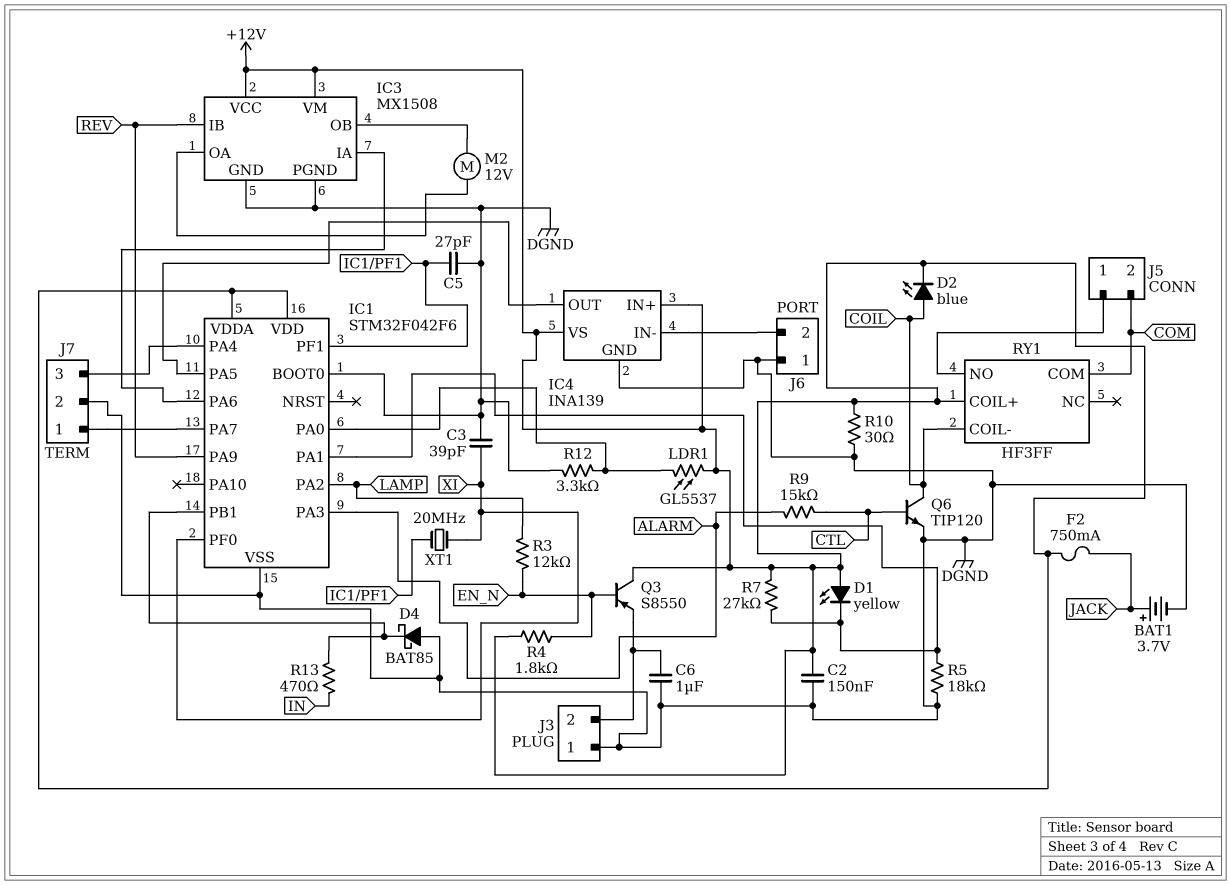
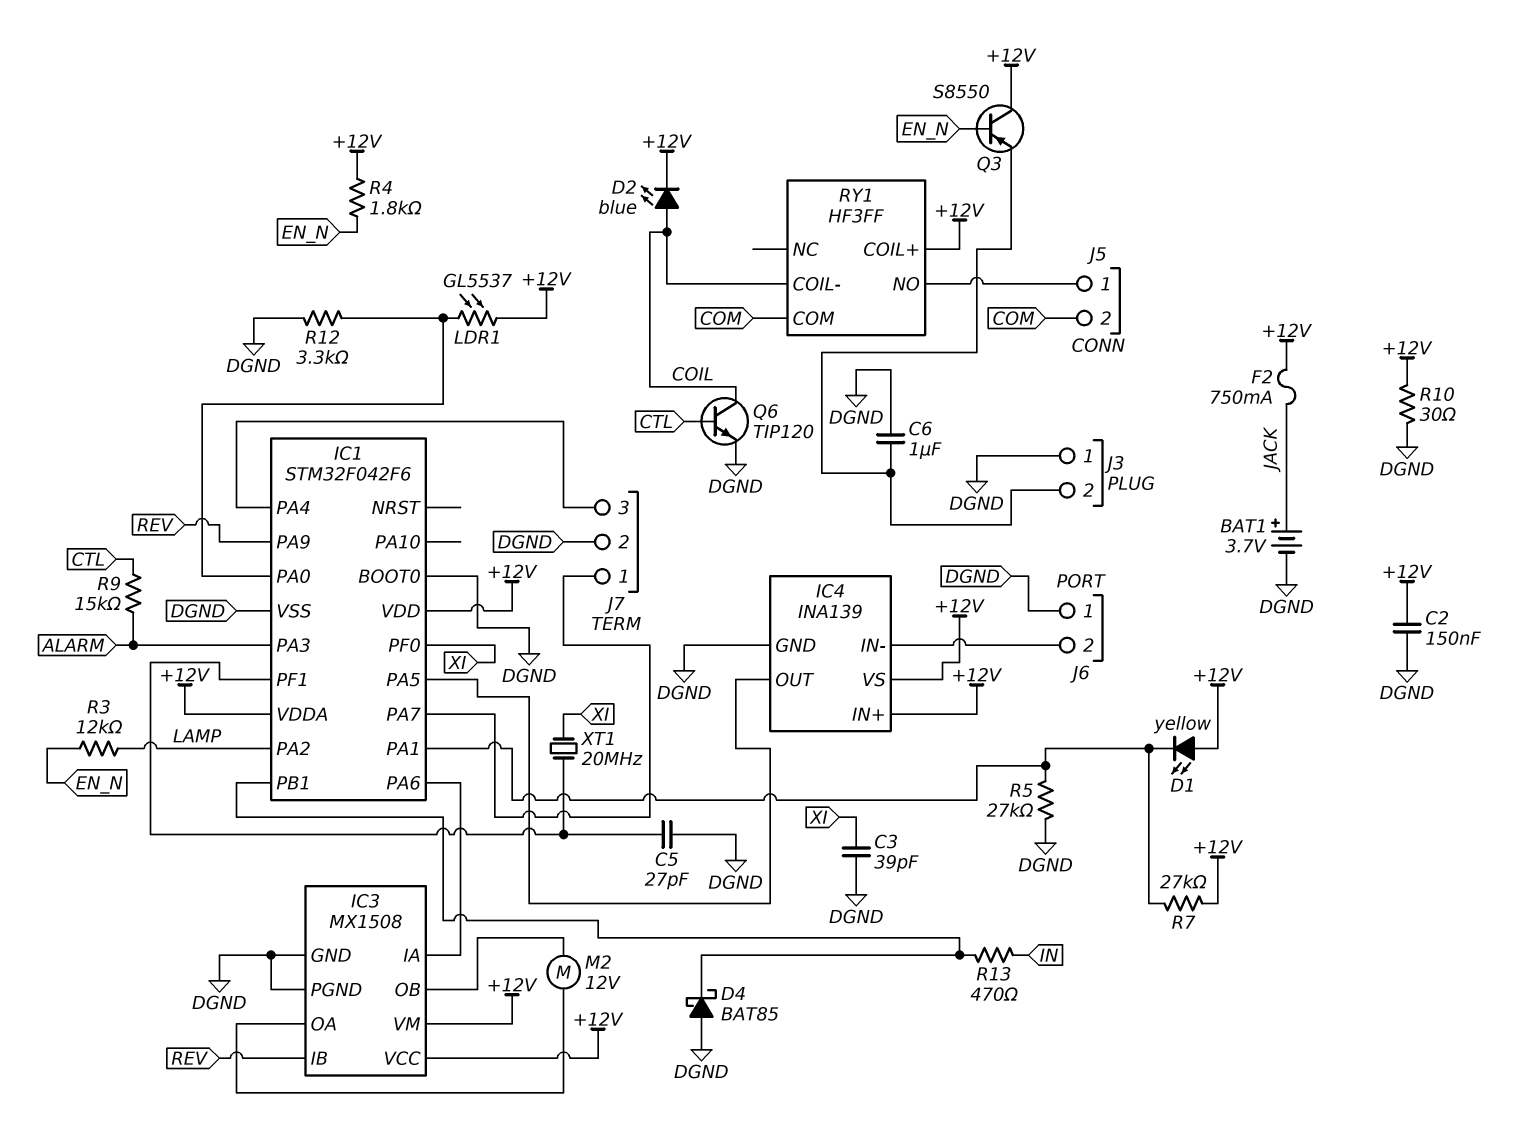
R5: 18k (DGND, IC1/PA1) -> 27k (DGND, IC1/PA1)

